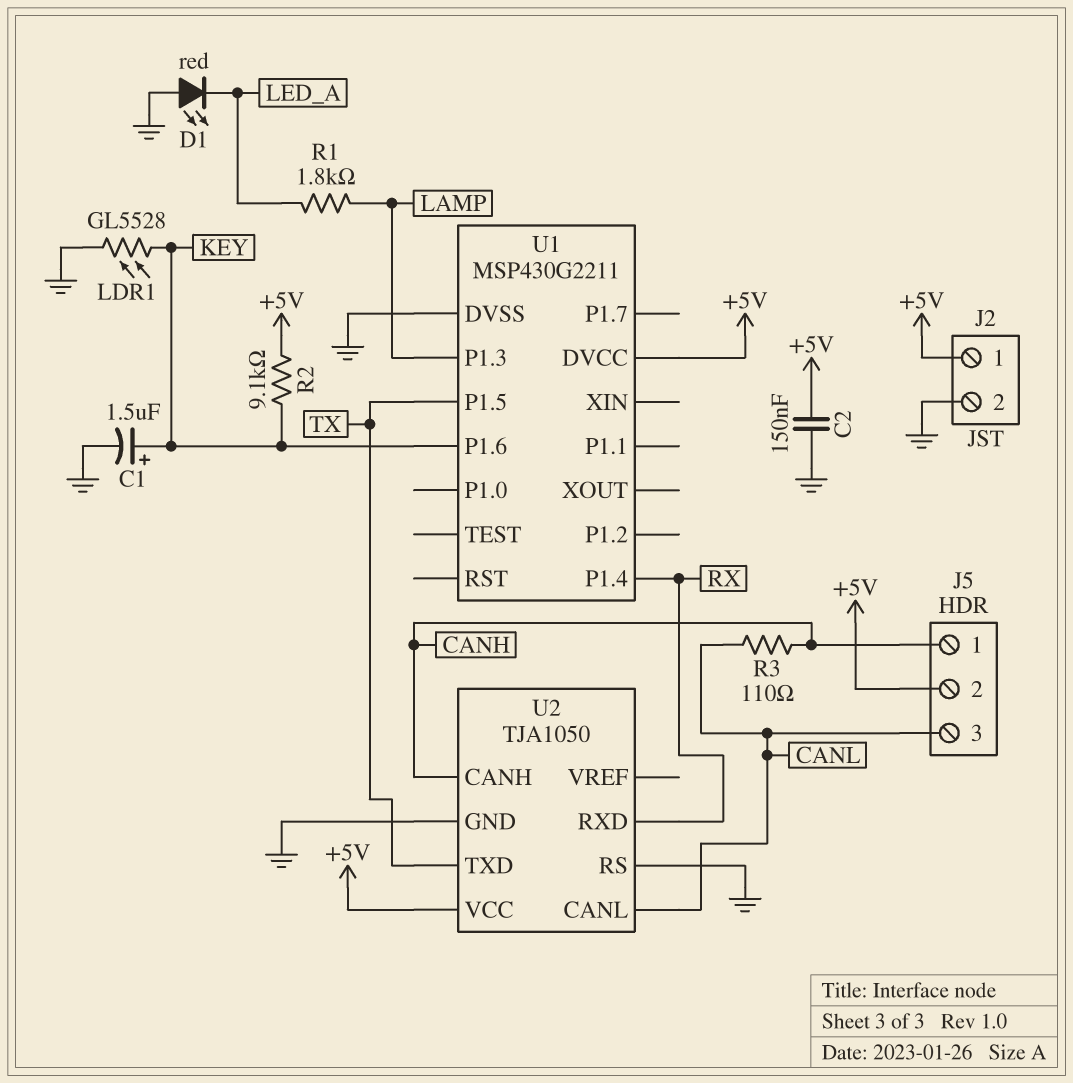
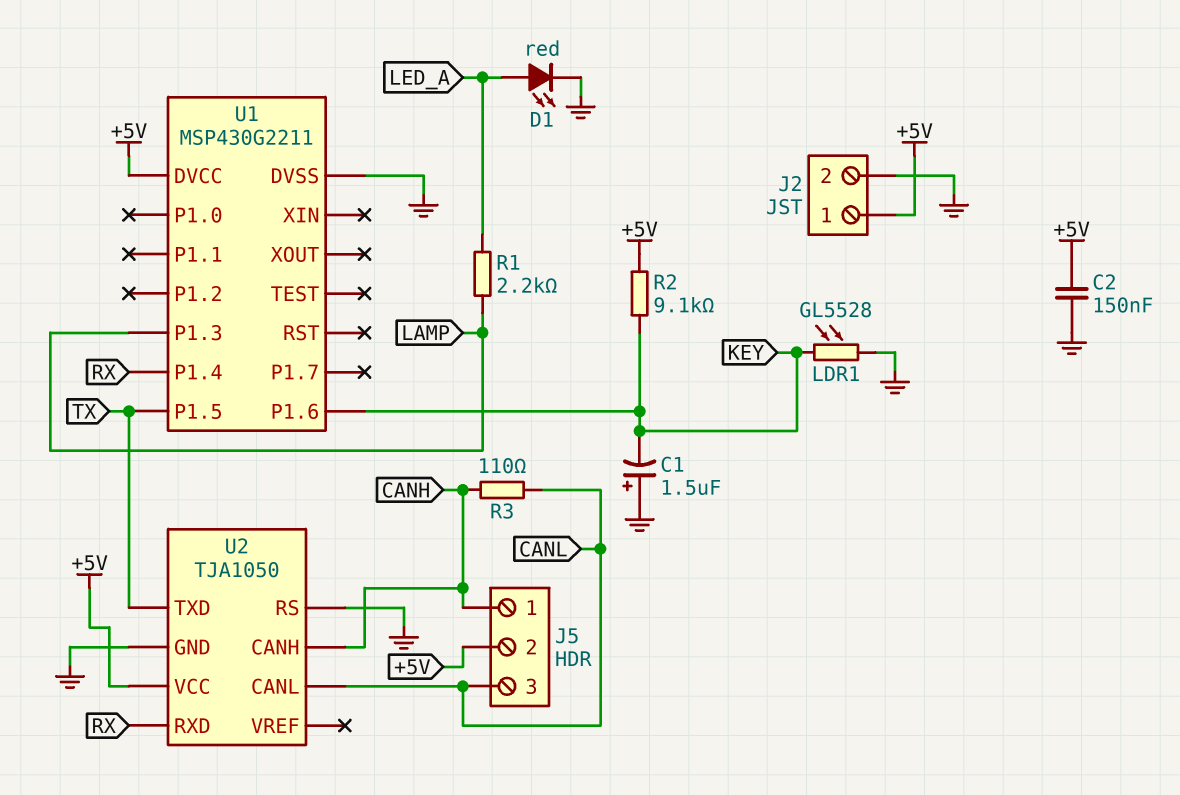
C1: 1.5uF (plus KEY, minus GND) -> 1.5uF (plus GND, minus KEY)
D1: LED red (A GND, K LED_A) -> LED red (A LED_A, K GND)
R1: 1.8k (LAMP, LED_A) -> 2.2k (LAMP, LED_A)

